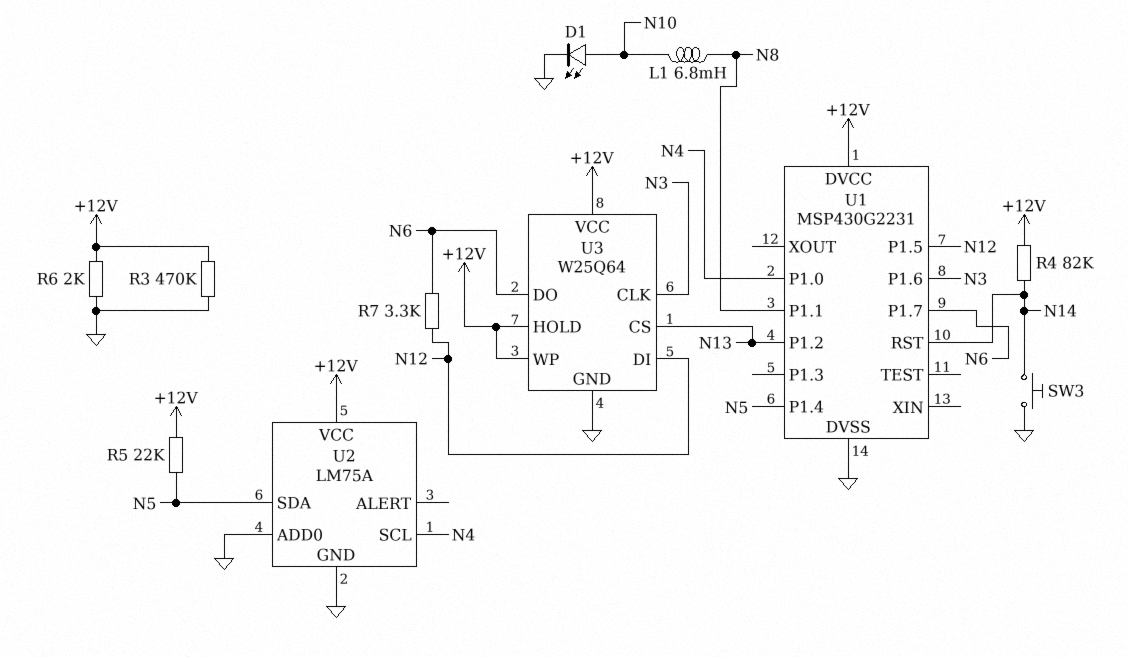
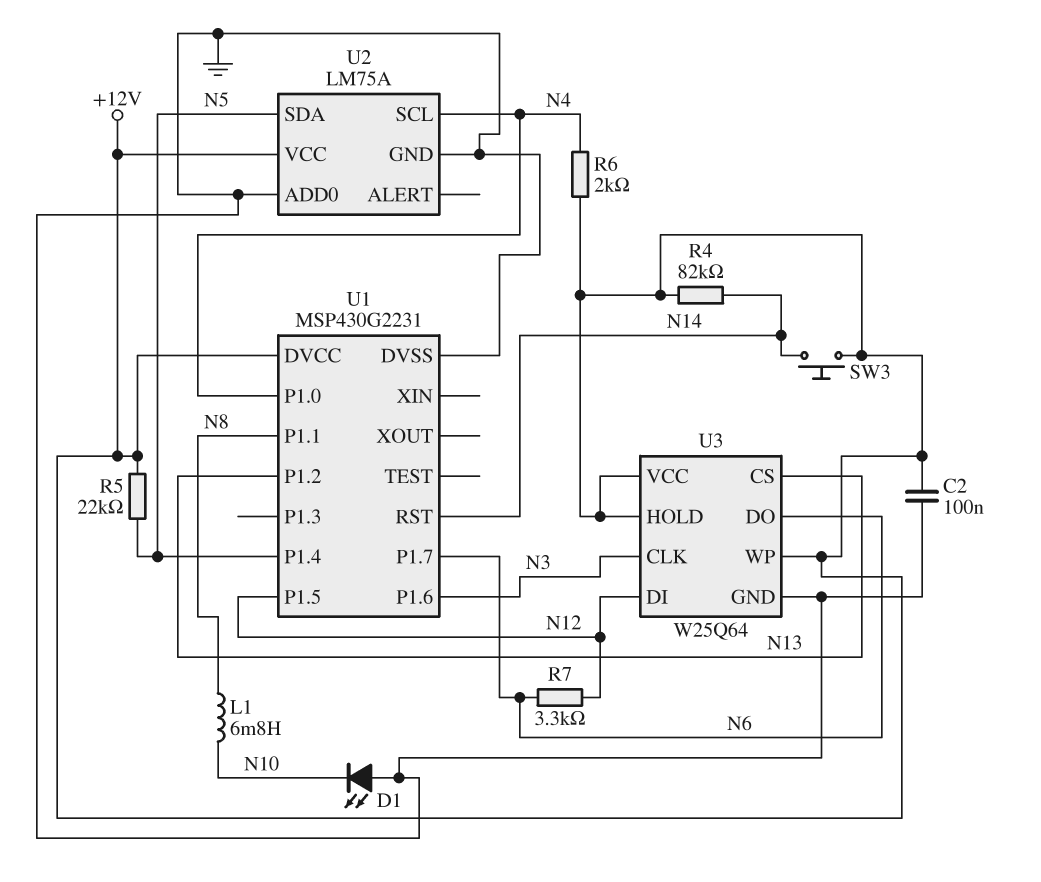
C2: none -> 100nF (+12V, GND)
D1: LED (A N10, K GND) -> LED (A GND, K N10)
R3: 470k (+12V, GND) -> none
R6: 2k (+12V, GND) -> 2k (+12V, N4)
SW3: button (GND, N14) -> button (+12V, N14)

